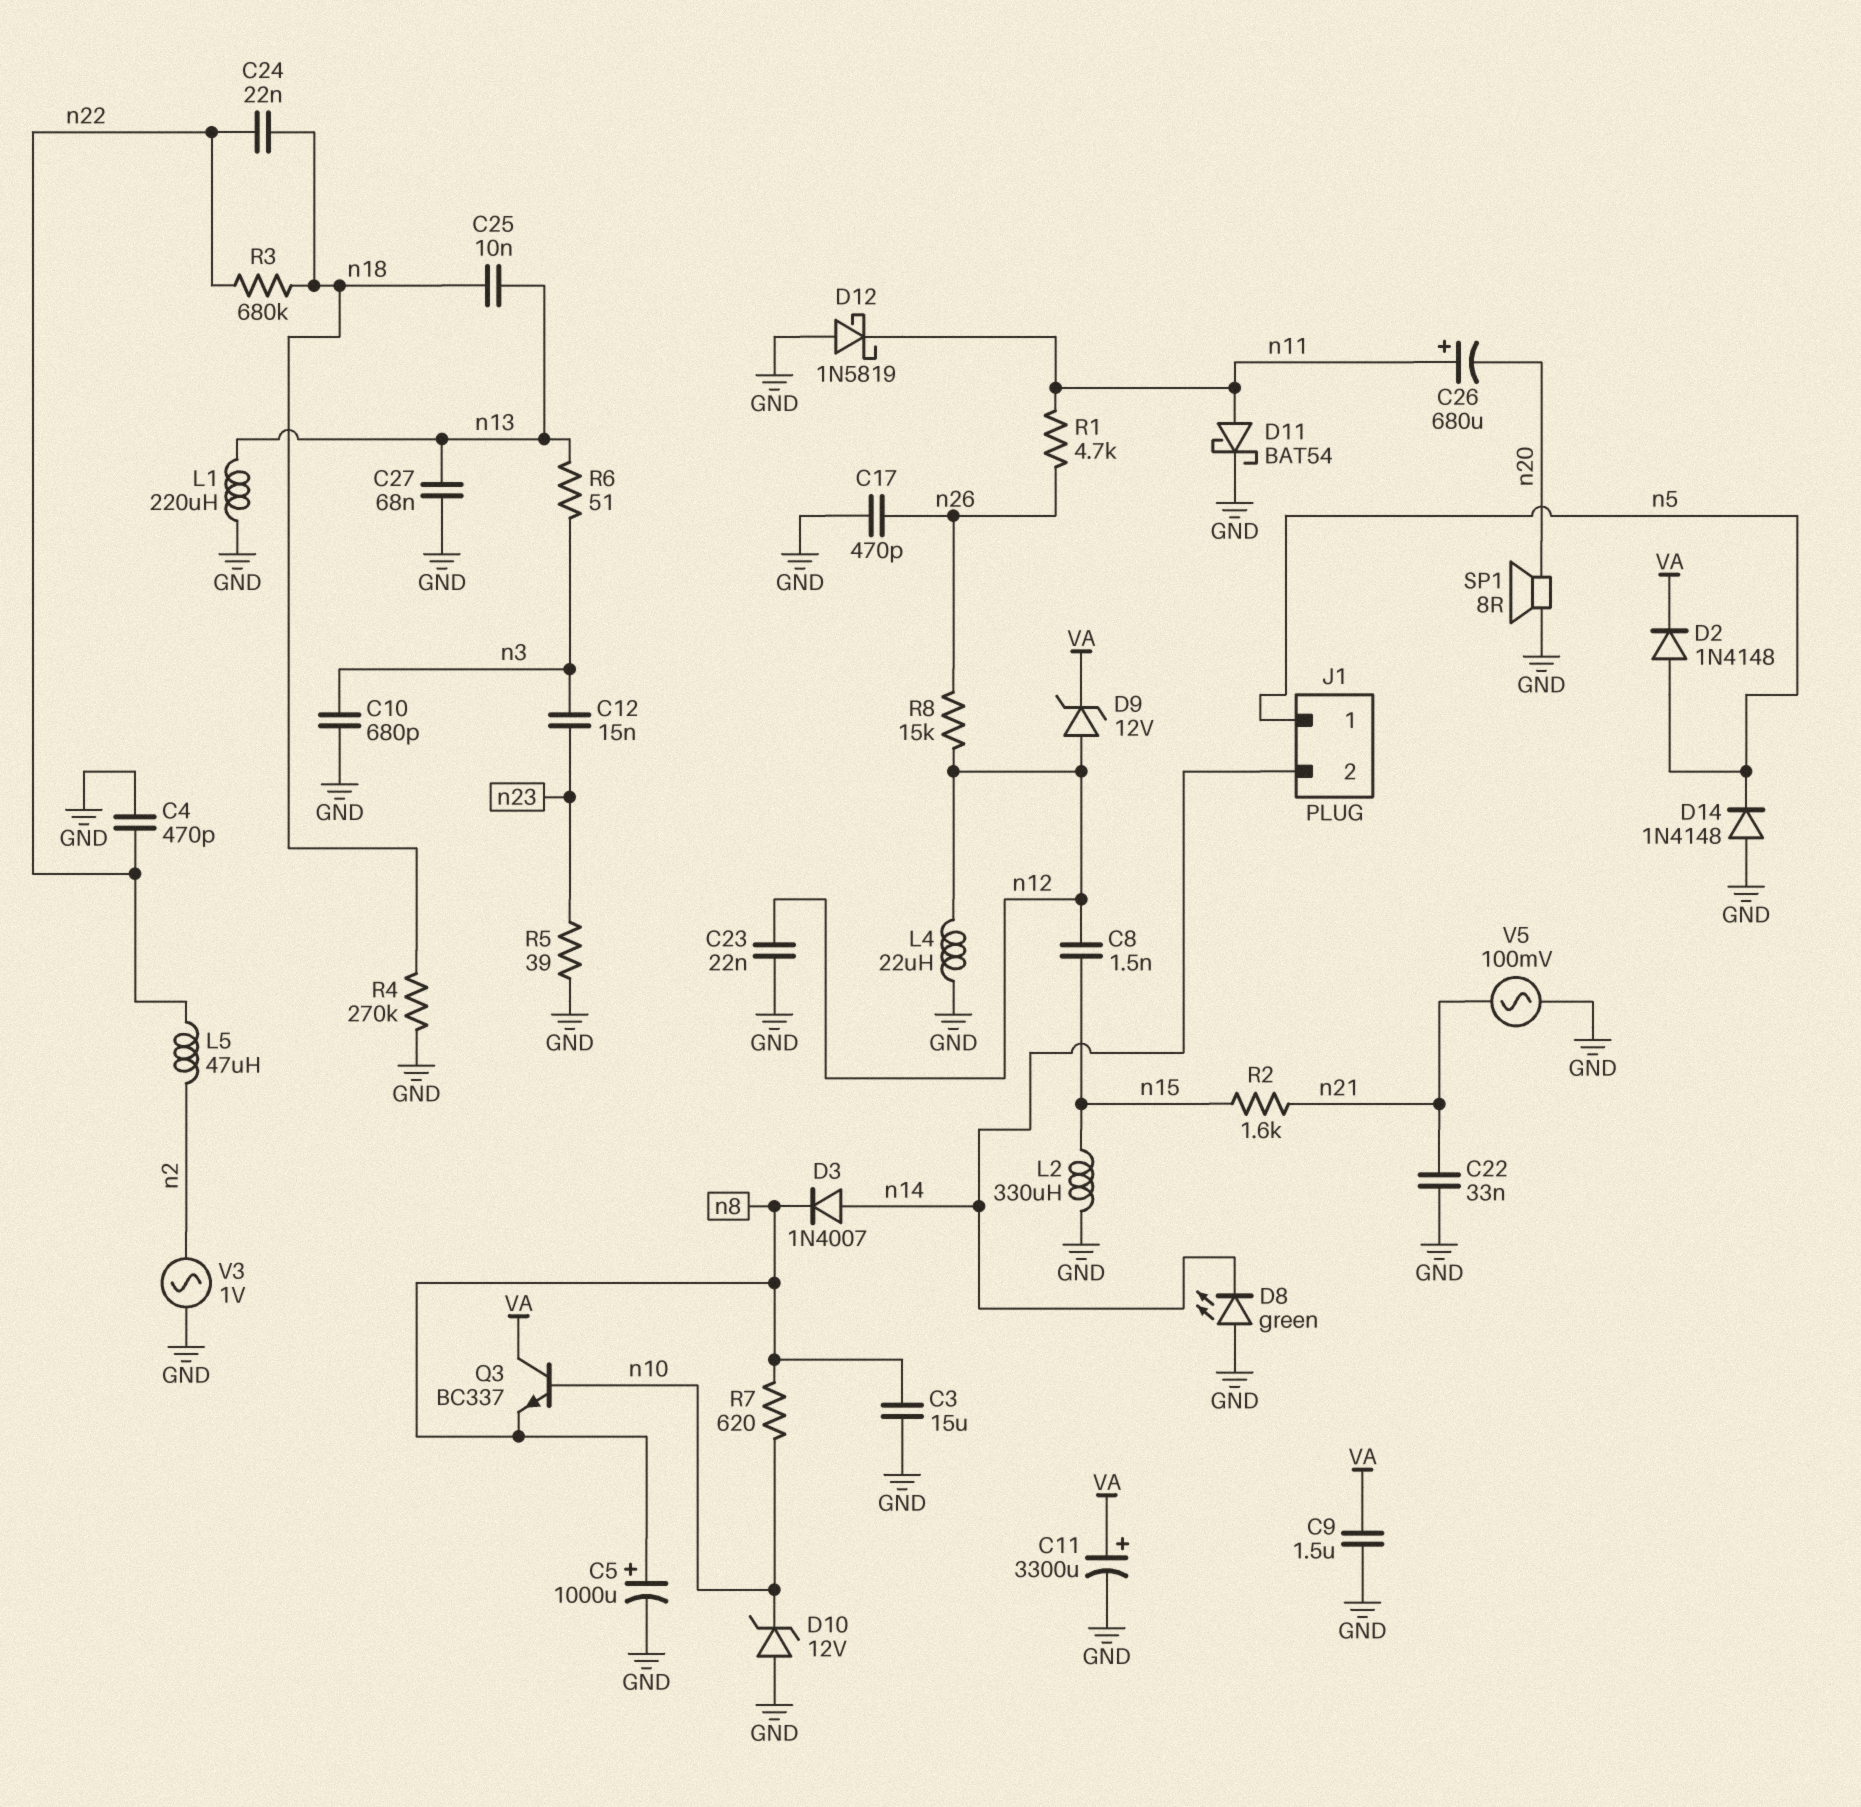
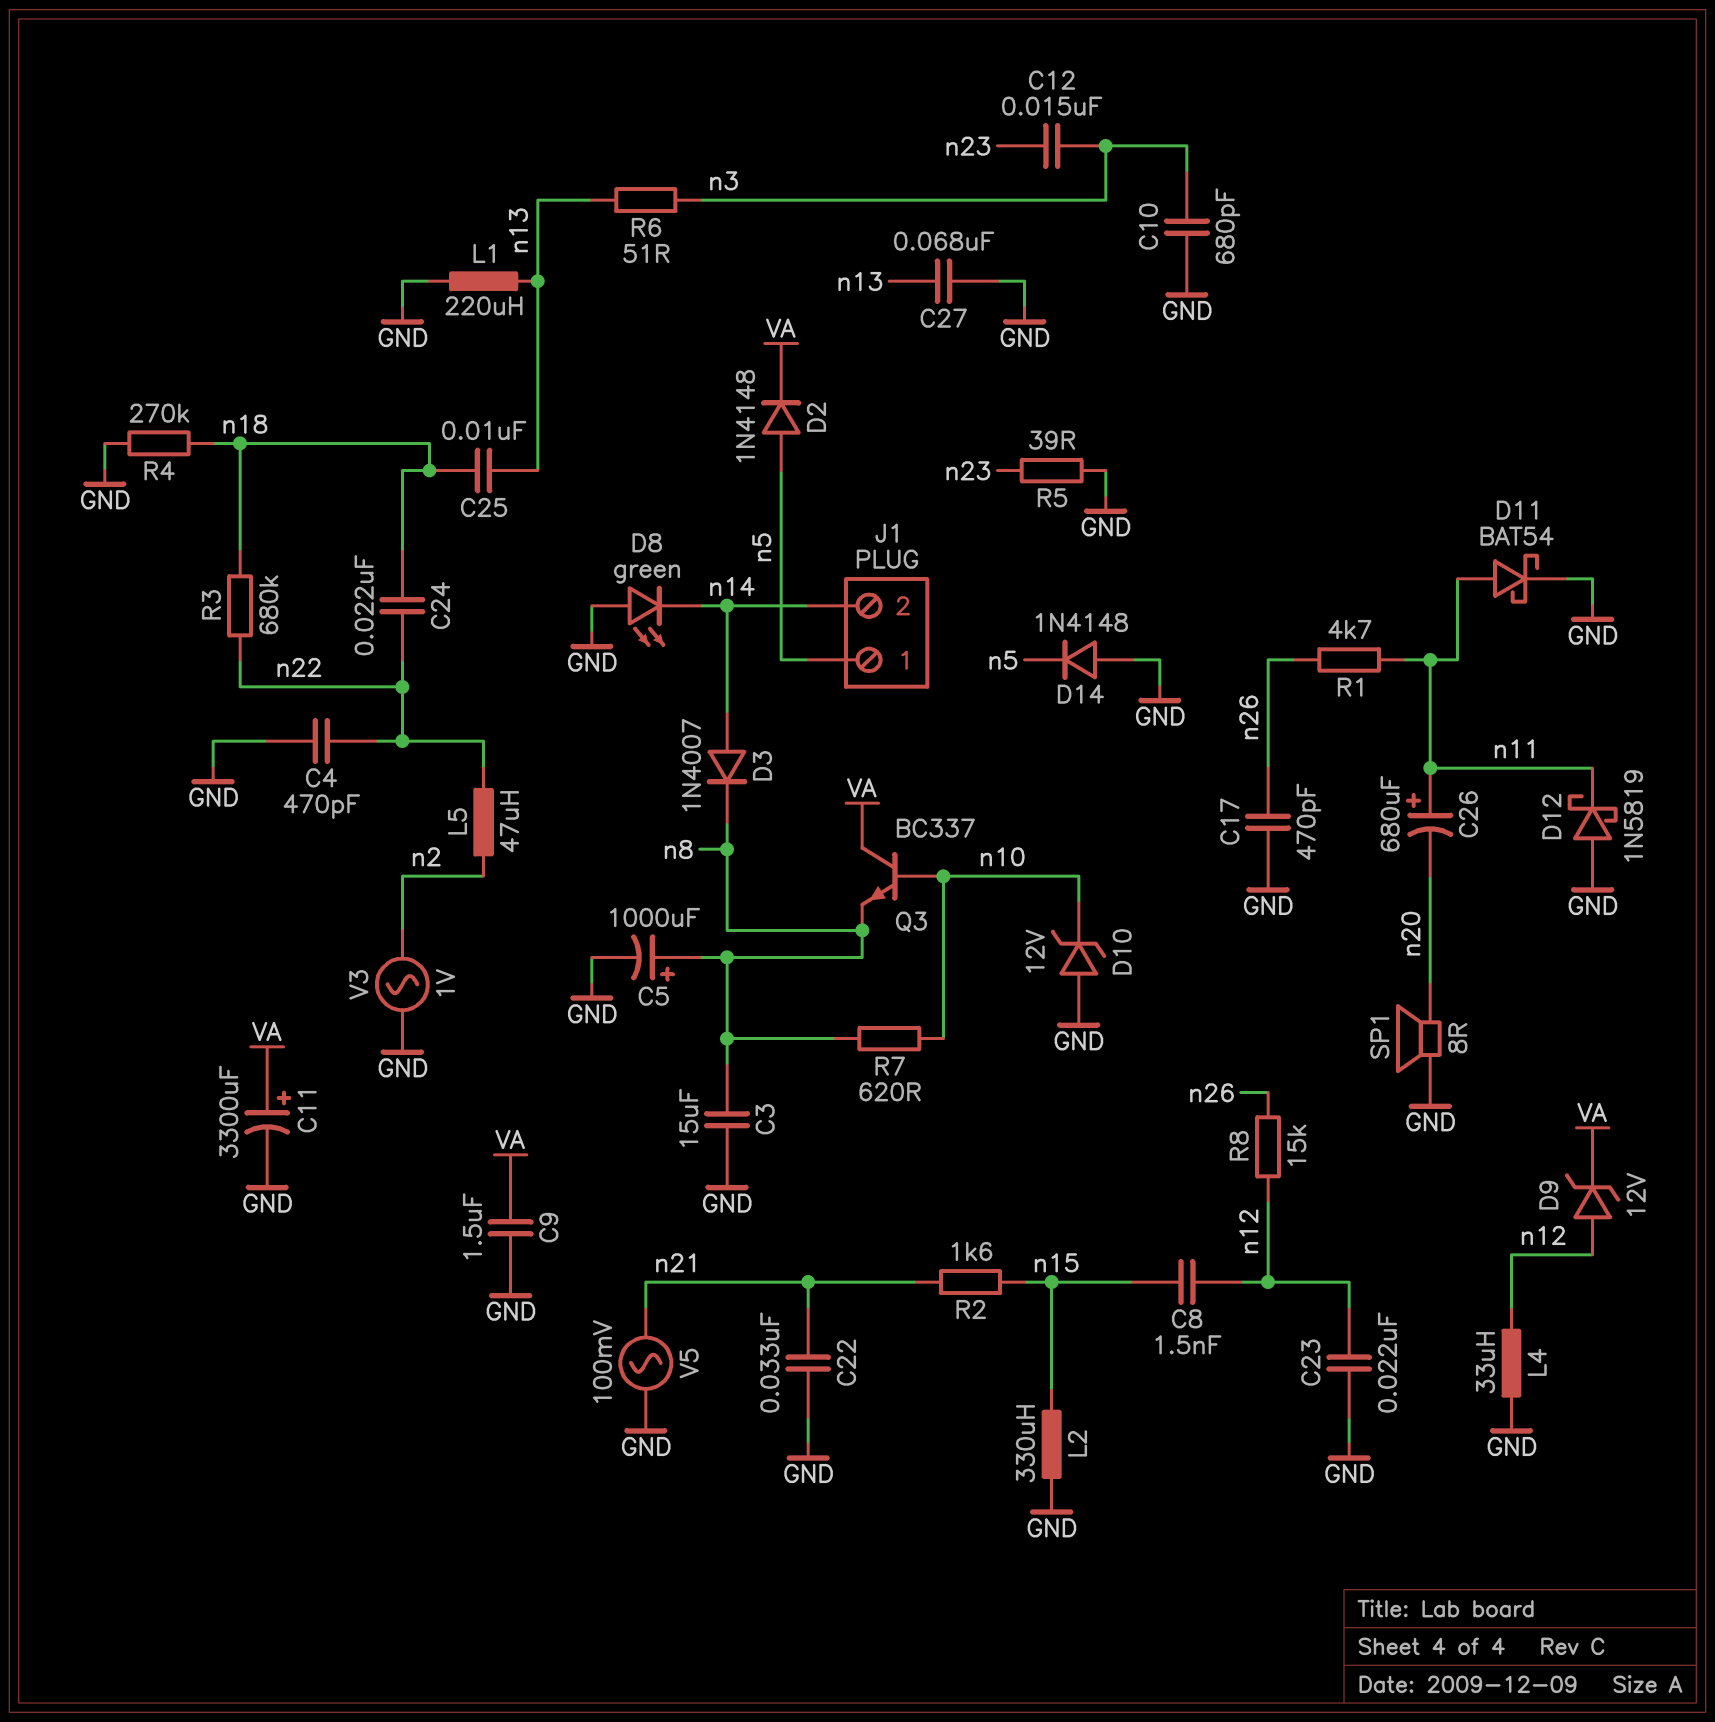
L4: 22uH (GND, n12) -> 33uH (GND, n12)

